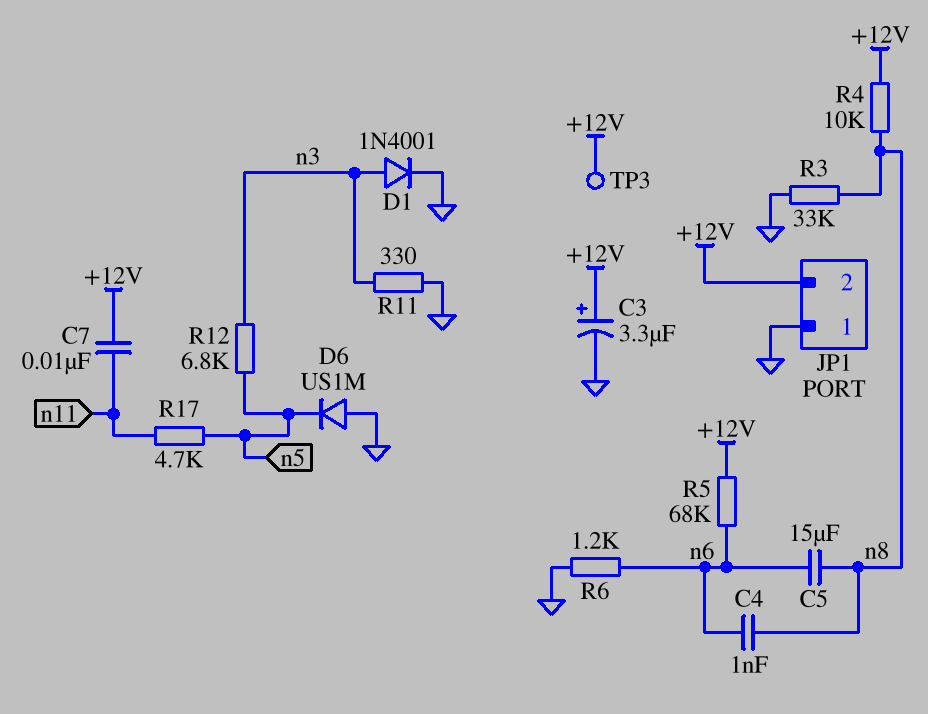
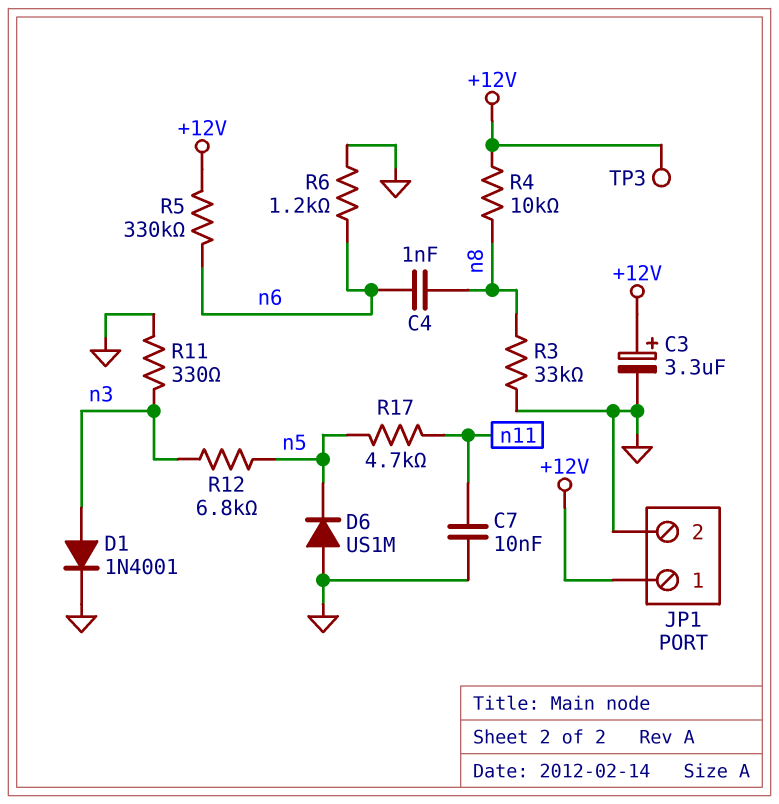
C5: 15uF (n6, n8) -> none
C7: 10nF (+12V, n11) -> 10nF (GND, n11)
JP1 pin 1: GND -> +12V
JP1 pin 2: +12V -> GND
R5: 68k (+12V, n6) -> 330k (+12V, n6)

